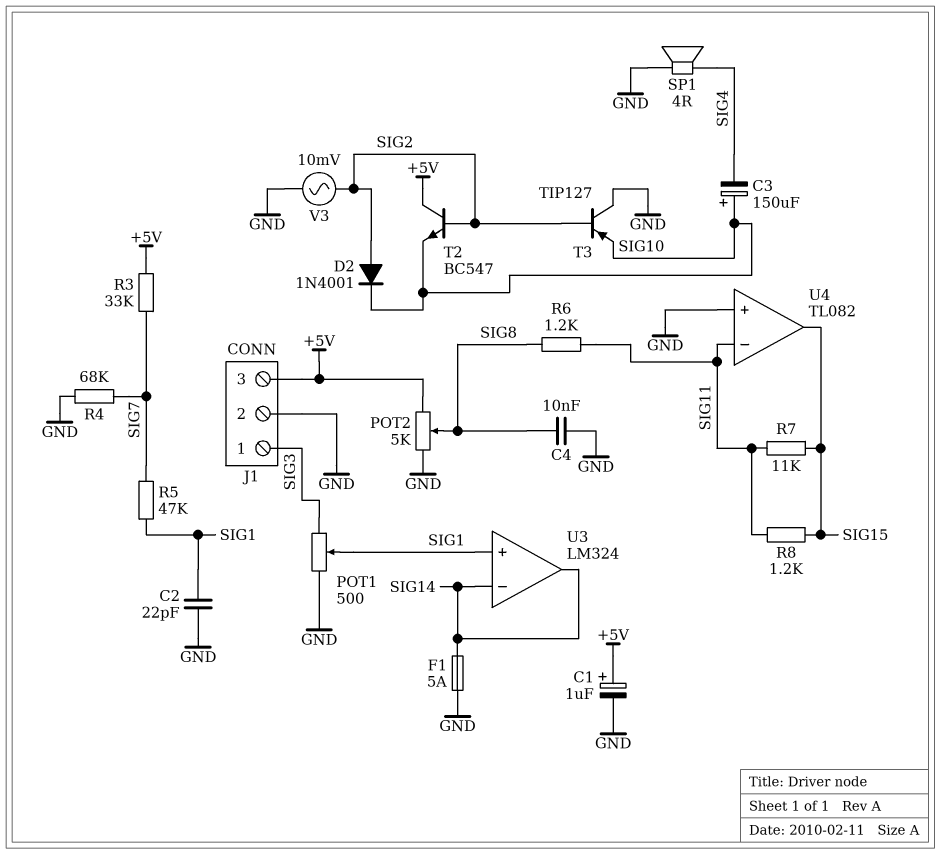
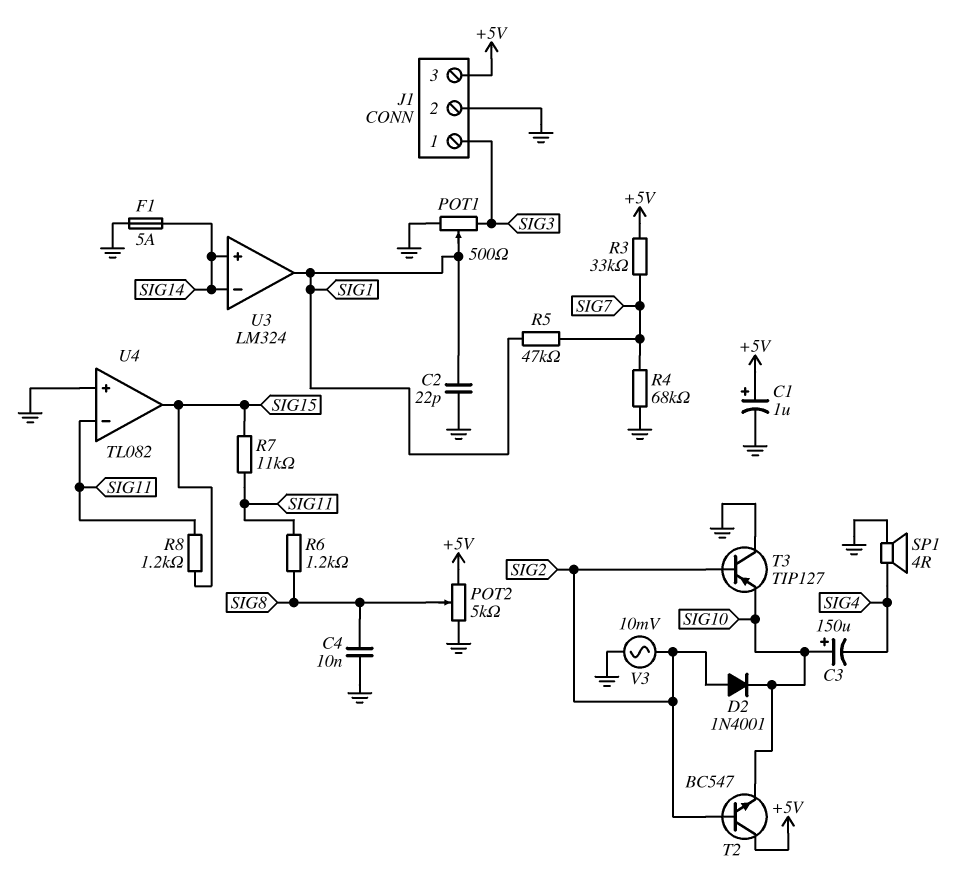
U3 pin in+: SIG1 -> SIG14
U3 pin out: SIG14 -> SIG1

